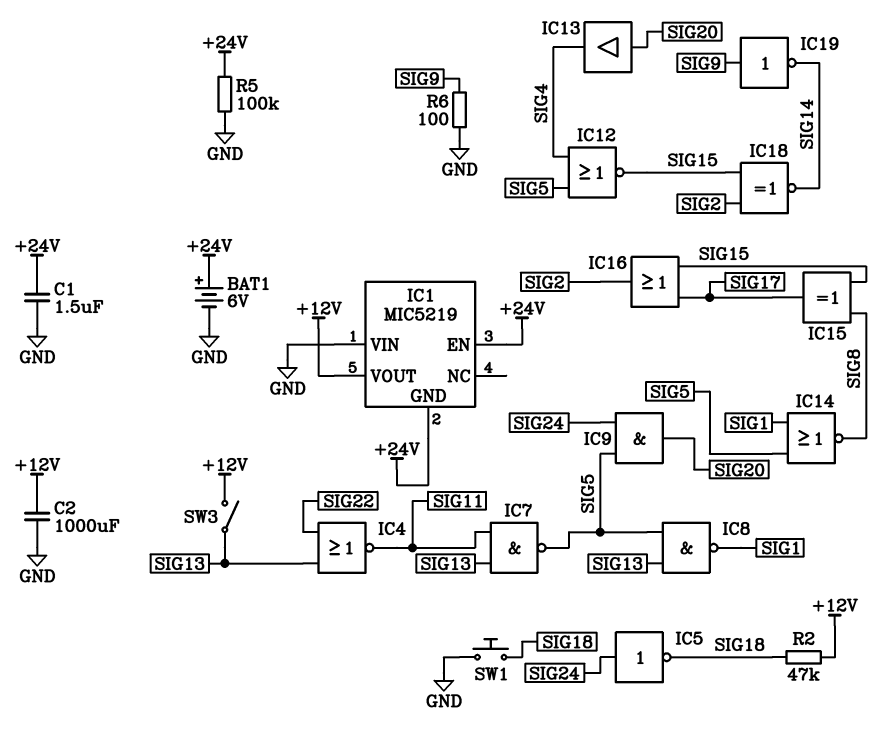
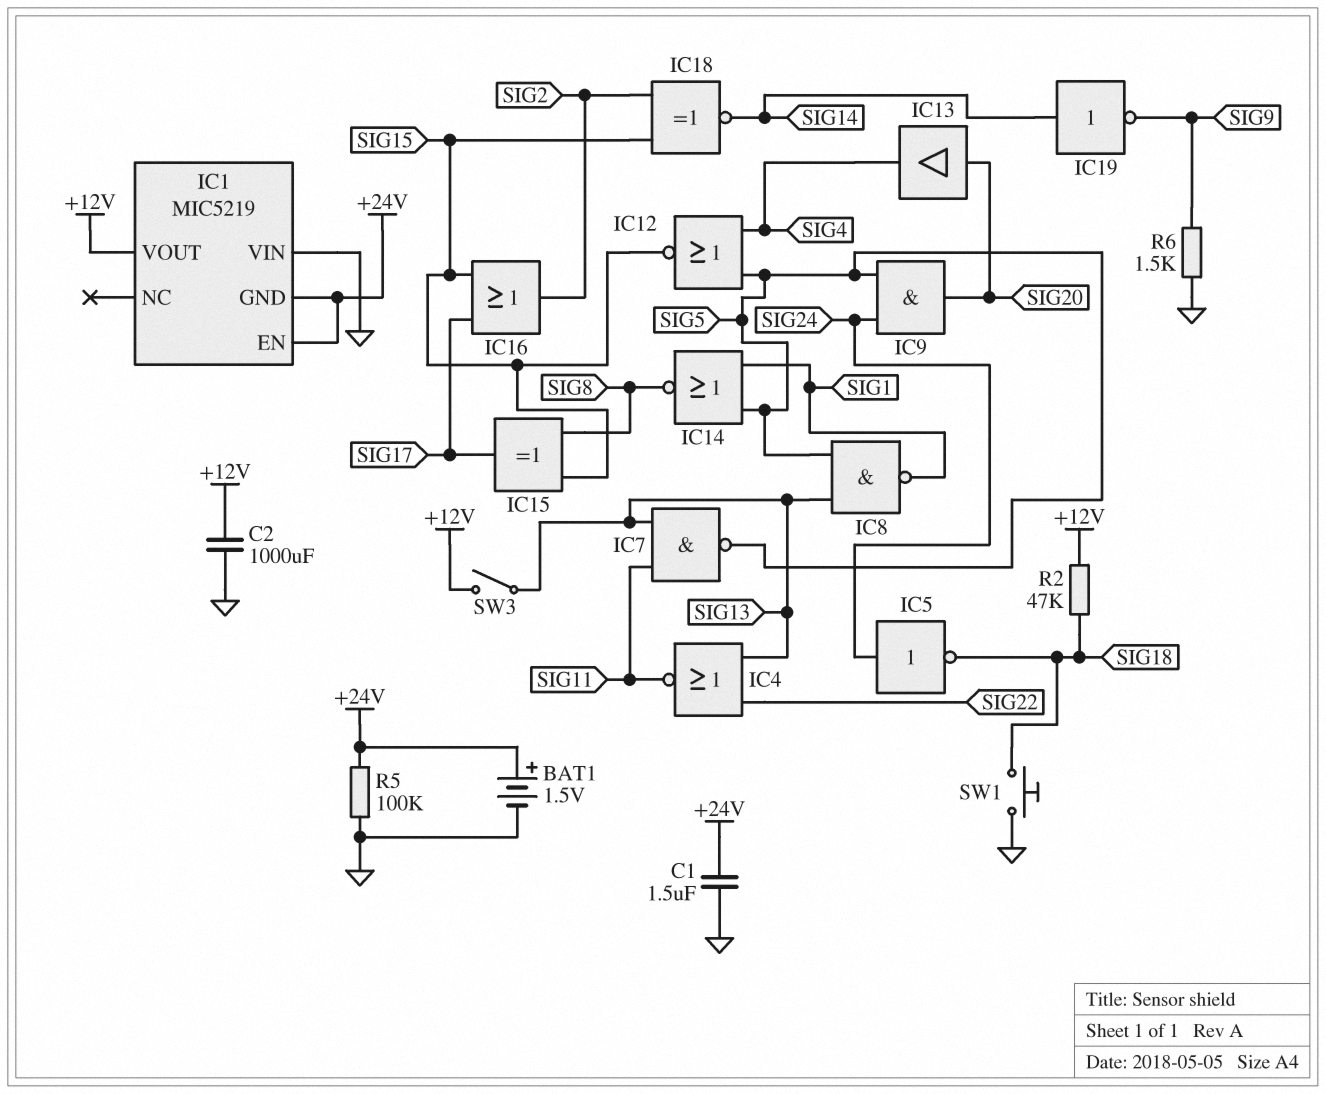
BAT1: 6V (plus +24V, minus GND) -> 1.5V (plus +24V, minus GND)
IC19: NOT (in SIG9, out SIG14) -> NOT (in SIG14, out SIG9)
R6: 100 (GND, SIG9) -> 1.5k (GND, SIG9)

